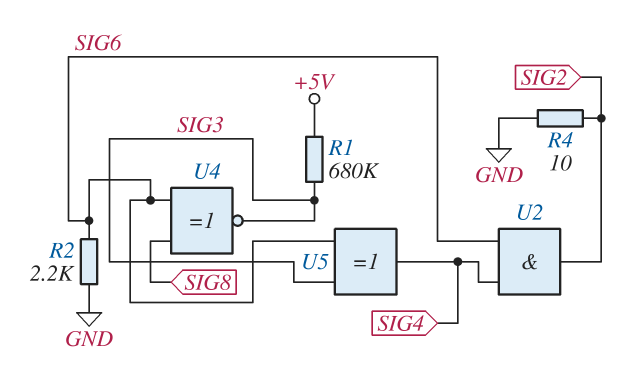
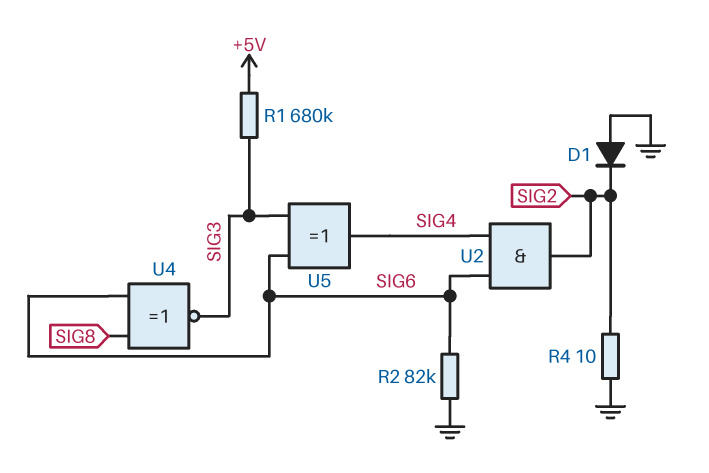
D1: none -> diode (A GND, K SIG2)
R2: 2.2k (GND, SIG6) -> 82k (GND, SIG6)

